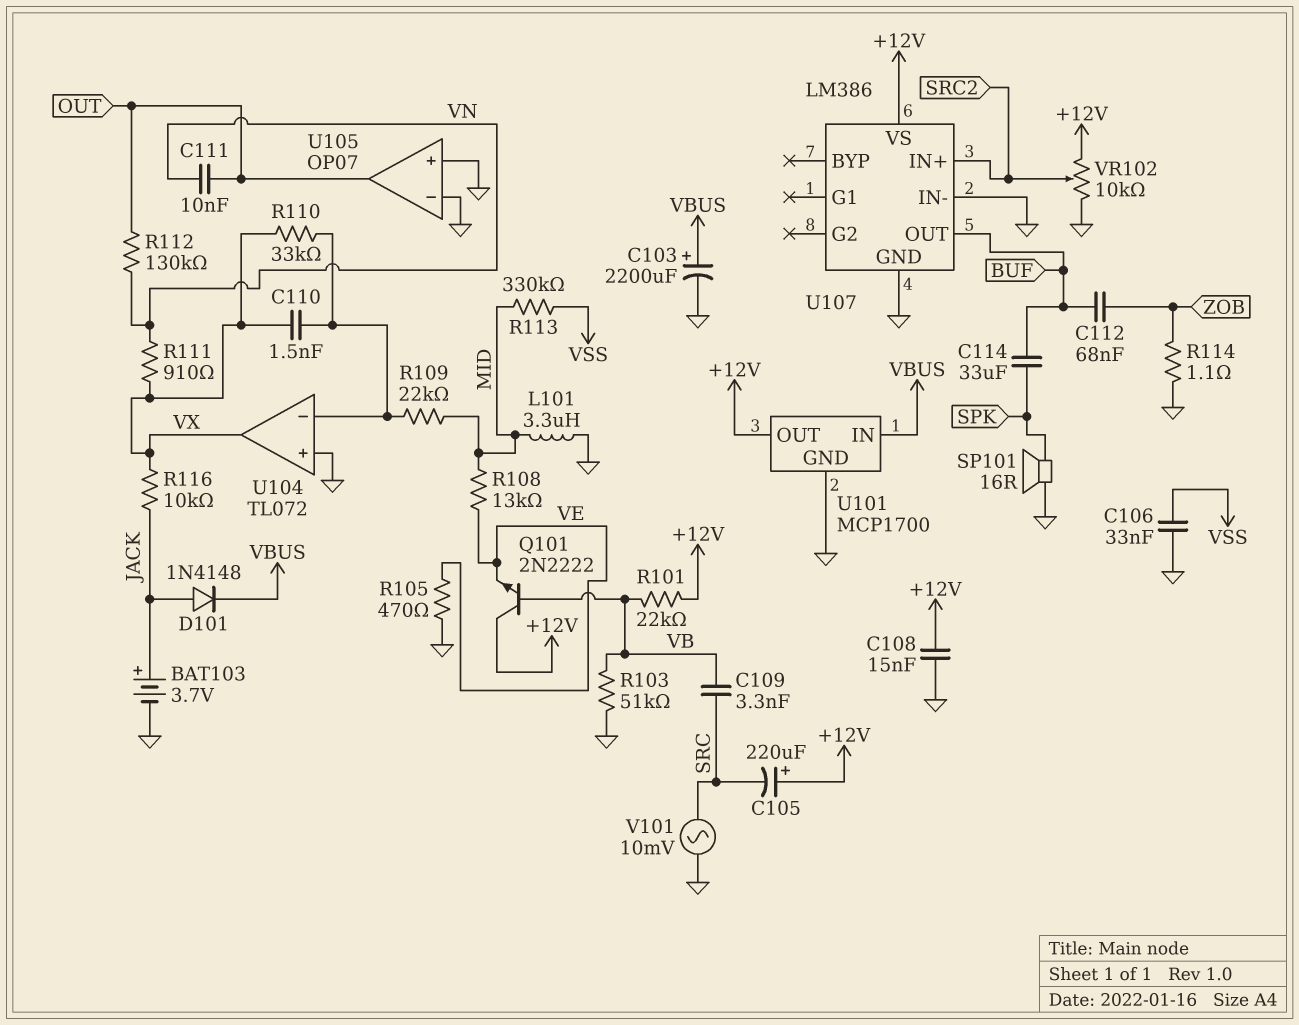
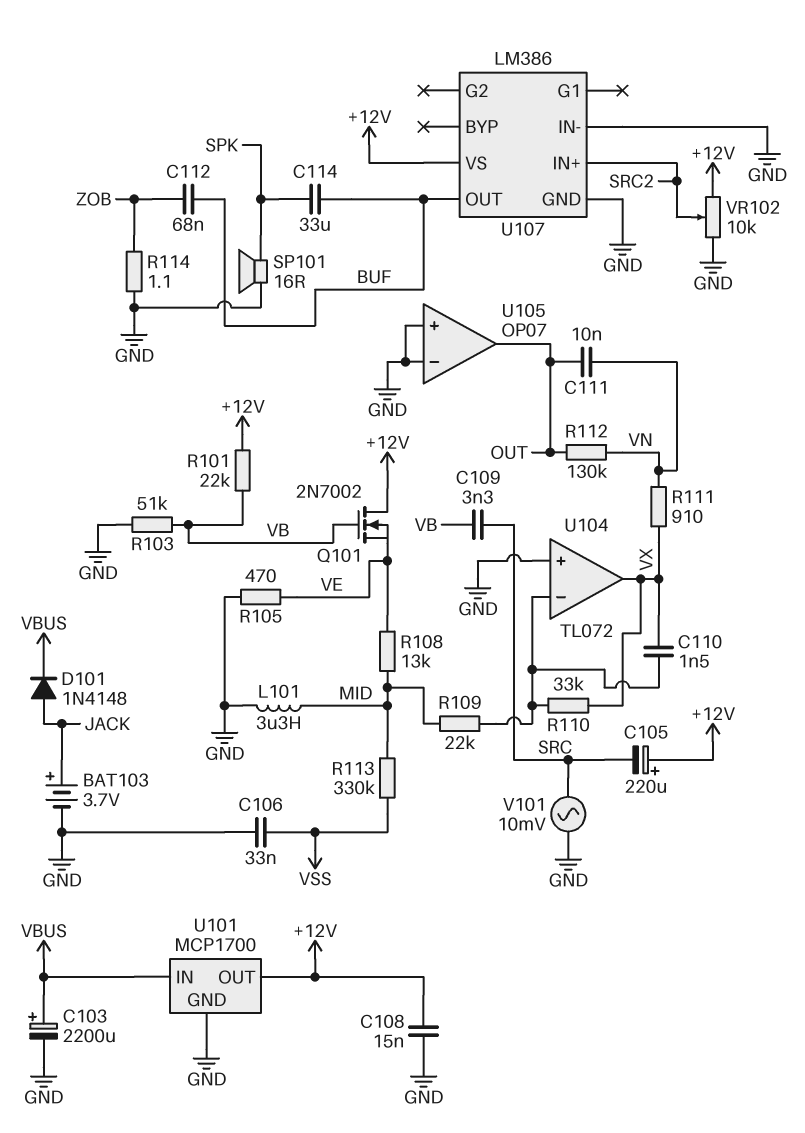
Q101: NPN 2N2222 (B VB, C +12V, E VE) -> NMOS 2N7002 (G VB, D +12V, S VE)
R116: 10k (JACK, VX) -> none

